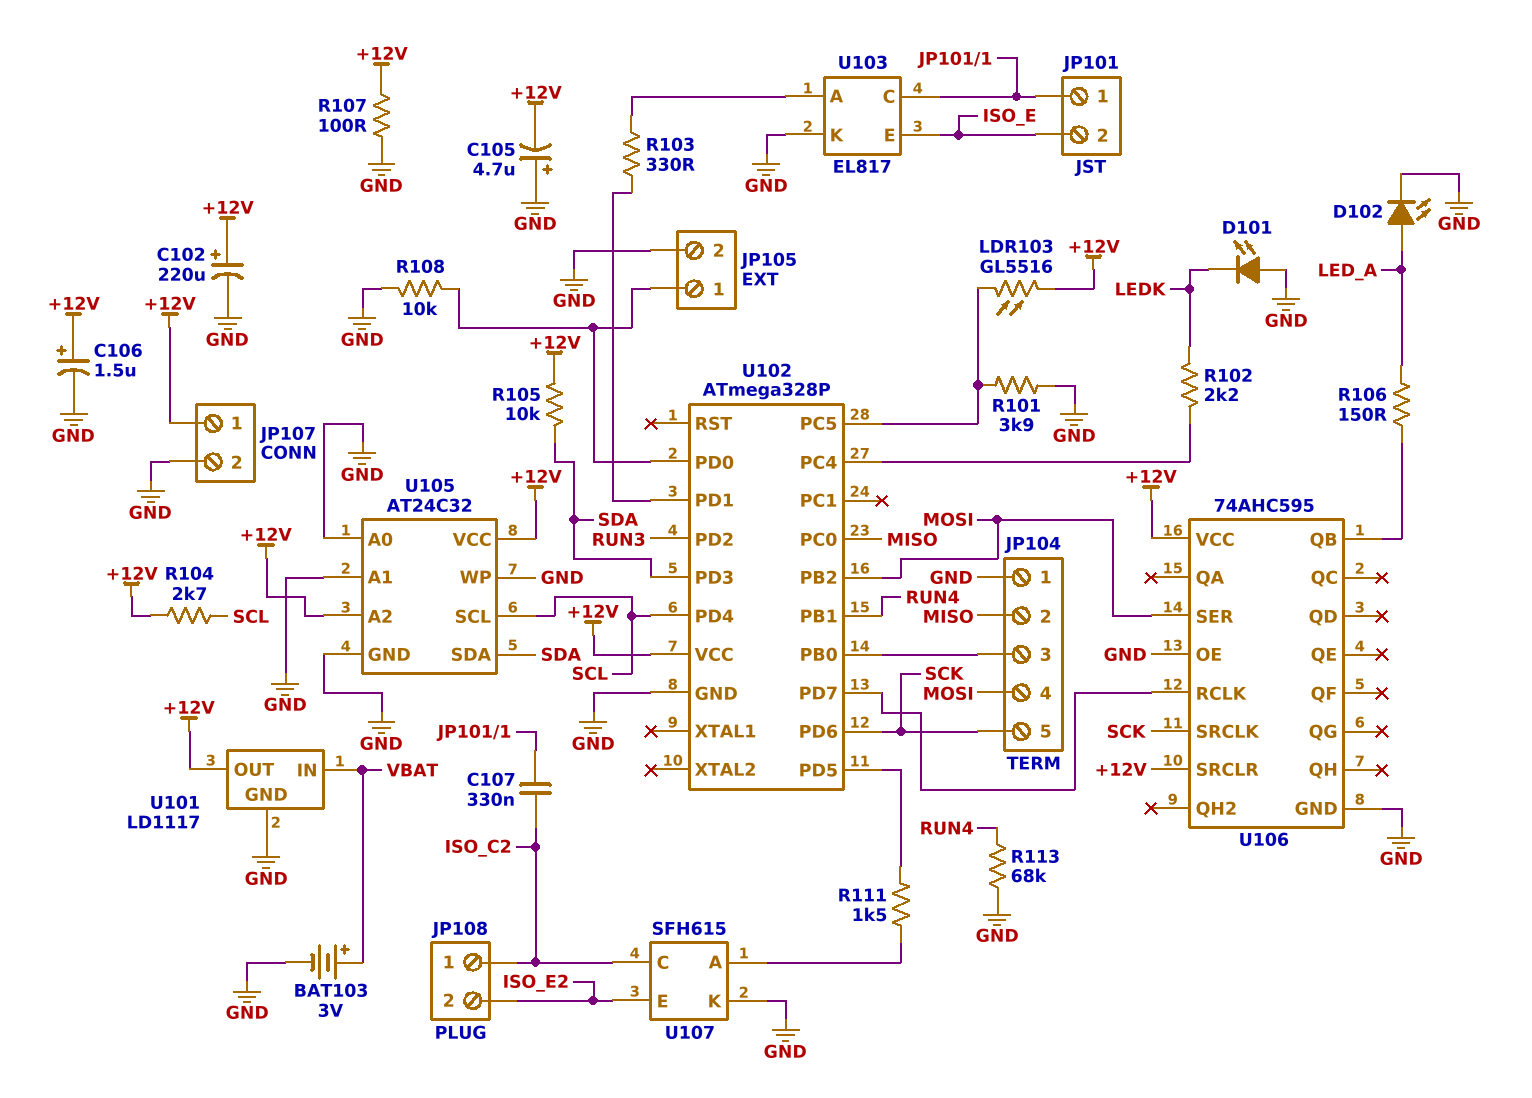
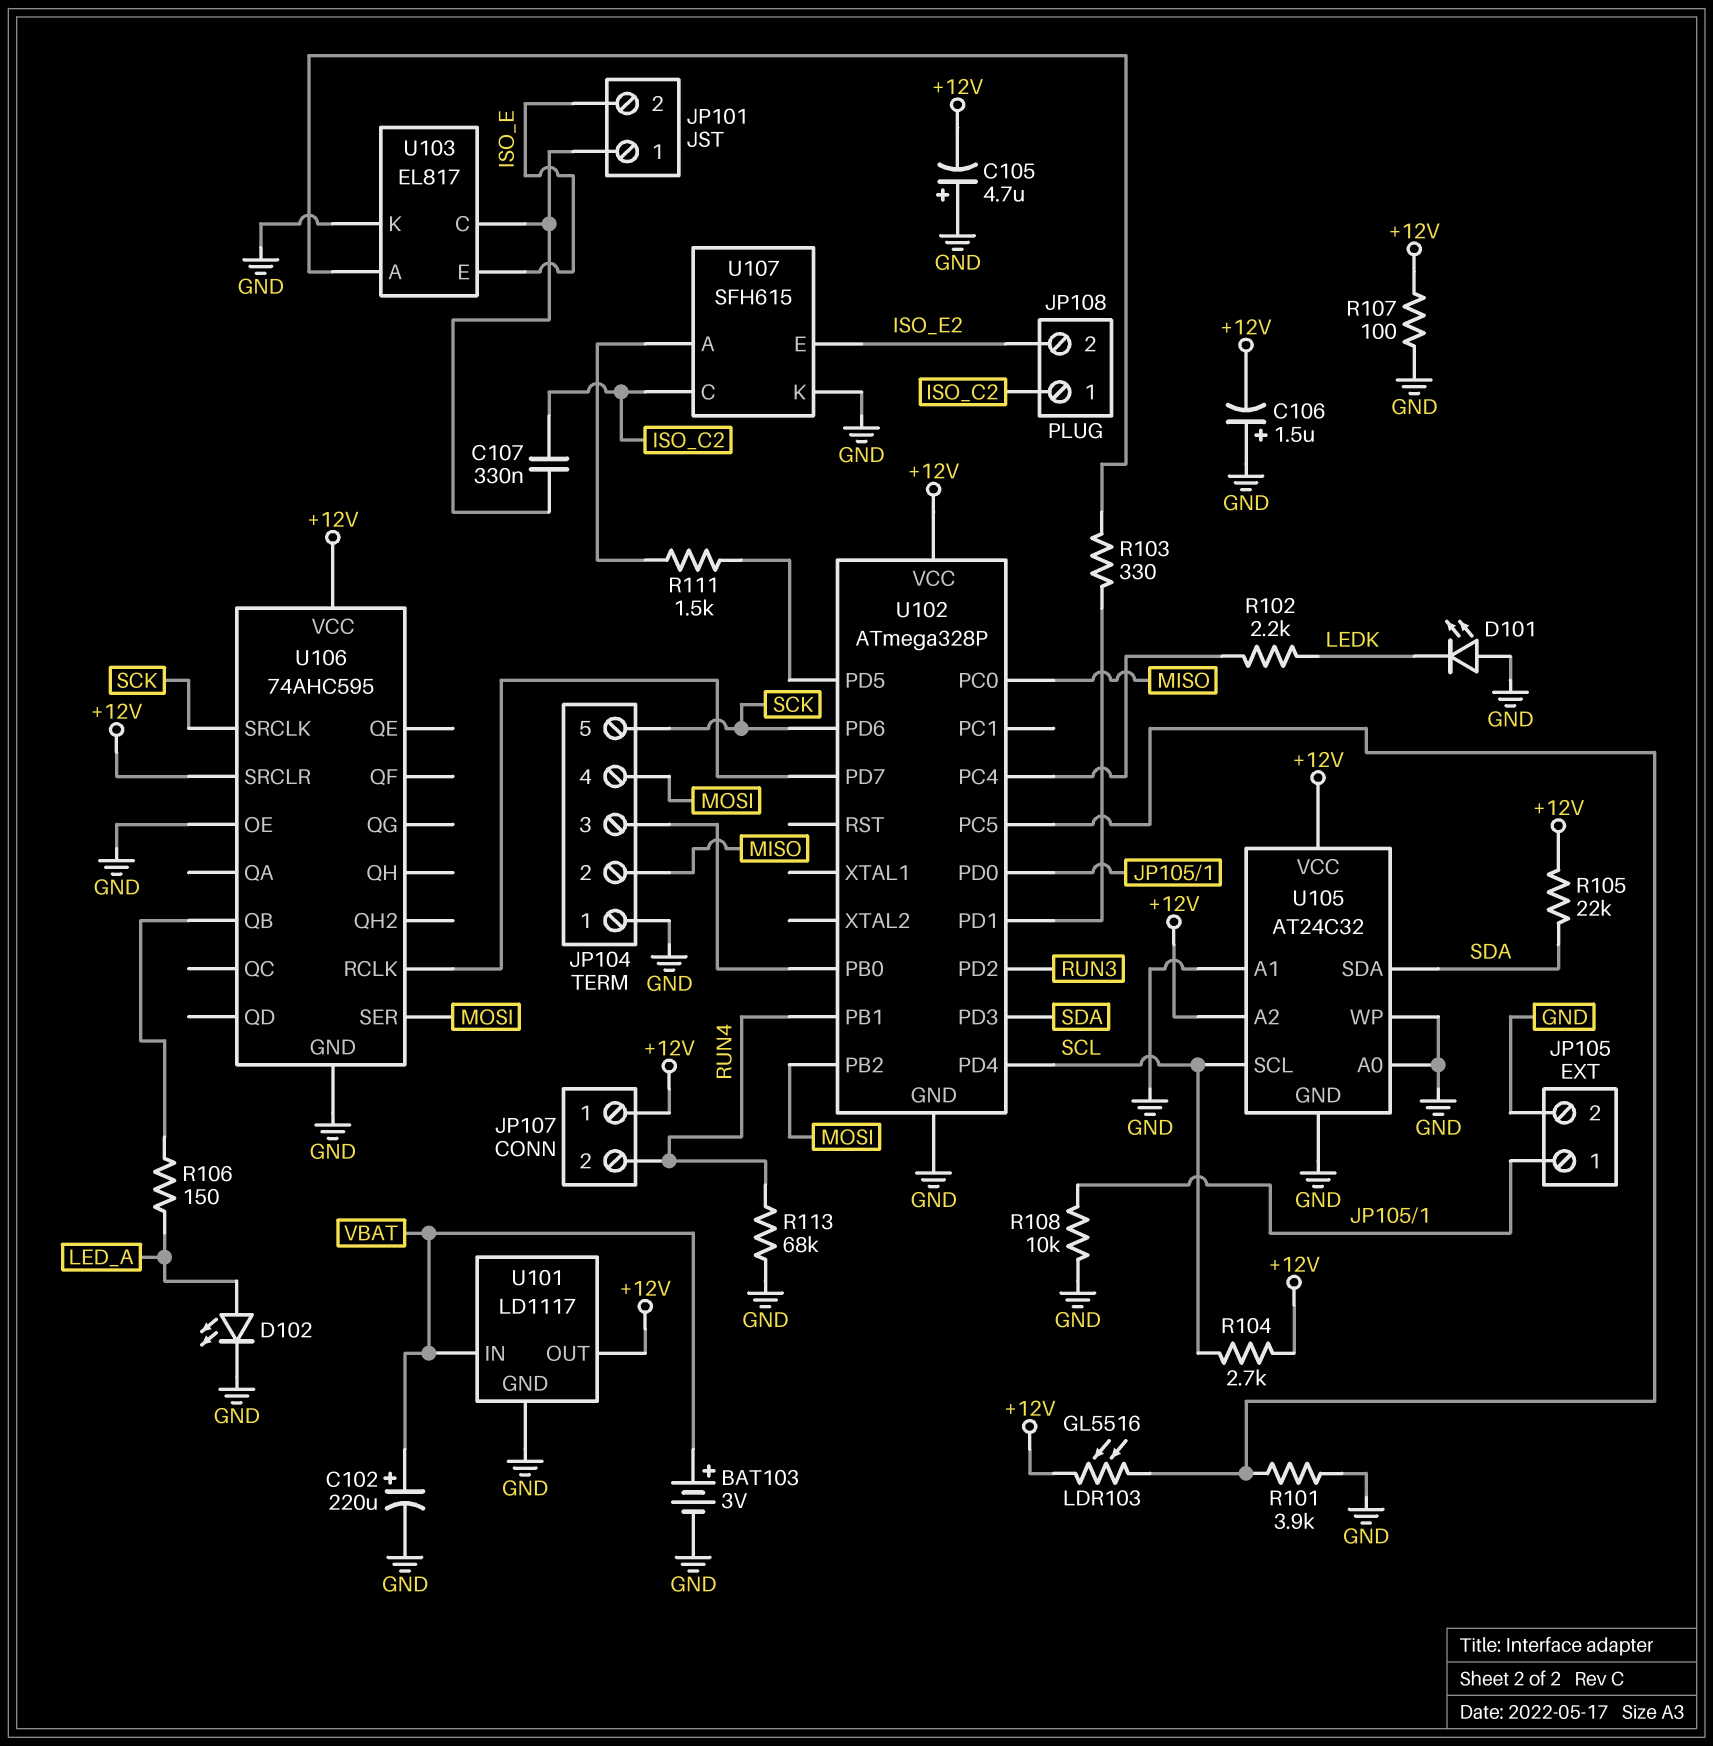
C102: 220uF (plus +12V, minus GND) -> 220uF (plus VBAT, minus GND)
C106: 1.5uF (plus +12V, minus GND) -> 1.5uF (plus GND, minus +12V)
JP107 pin 2: GND -> RUN4
R105: 10k (+12V, SDA) -> 22k (+12V, SDA)

